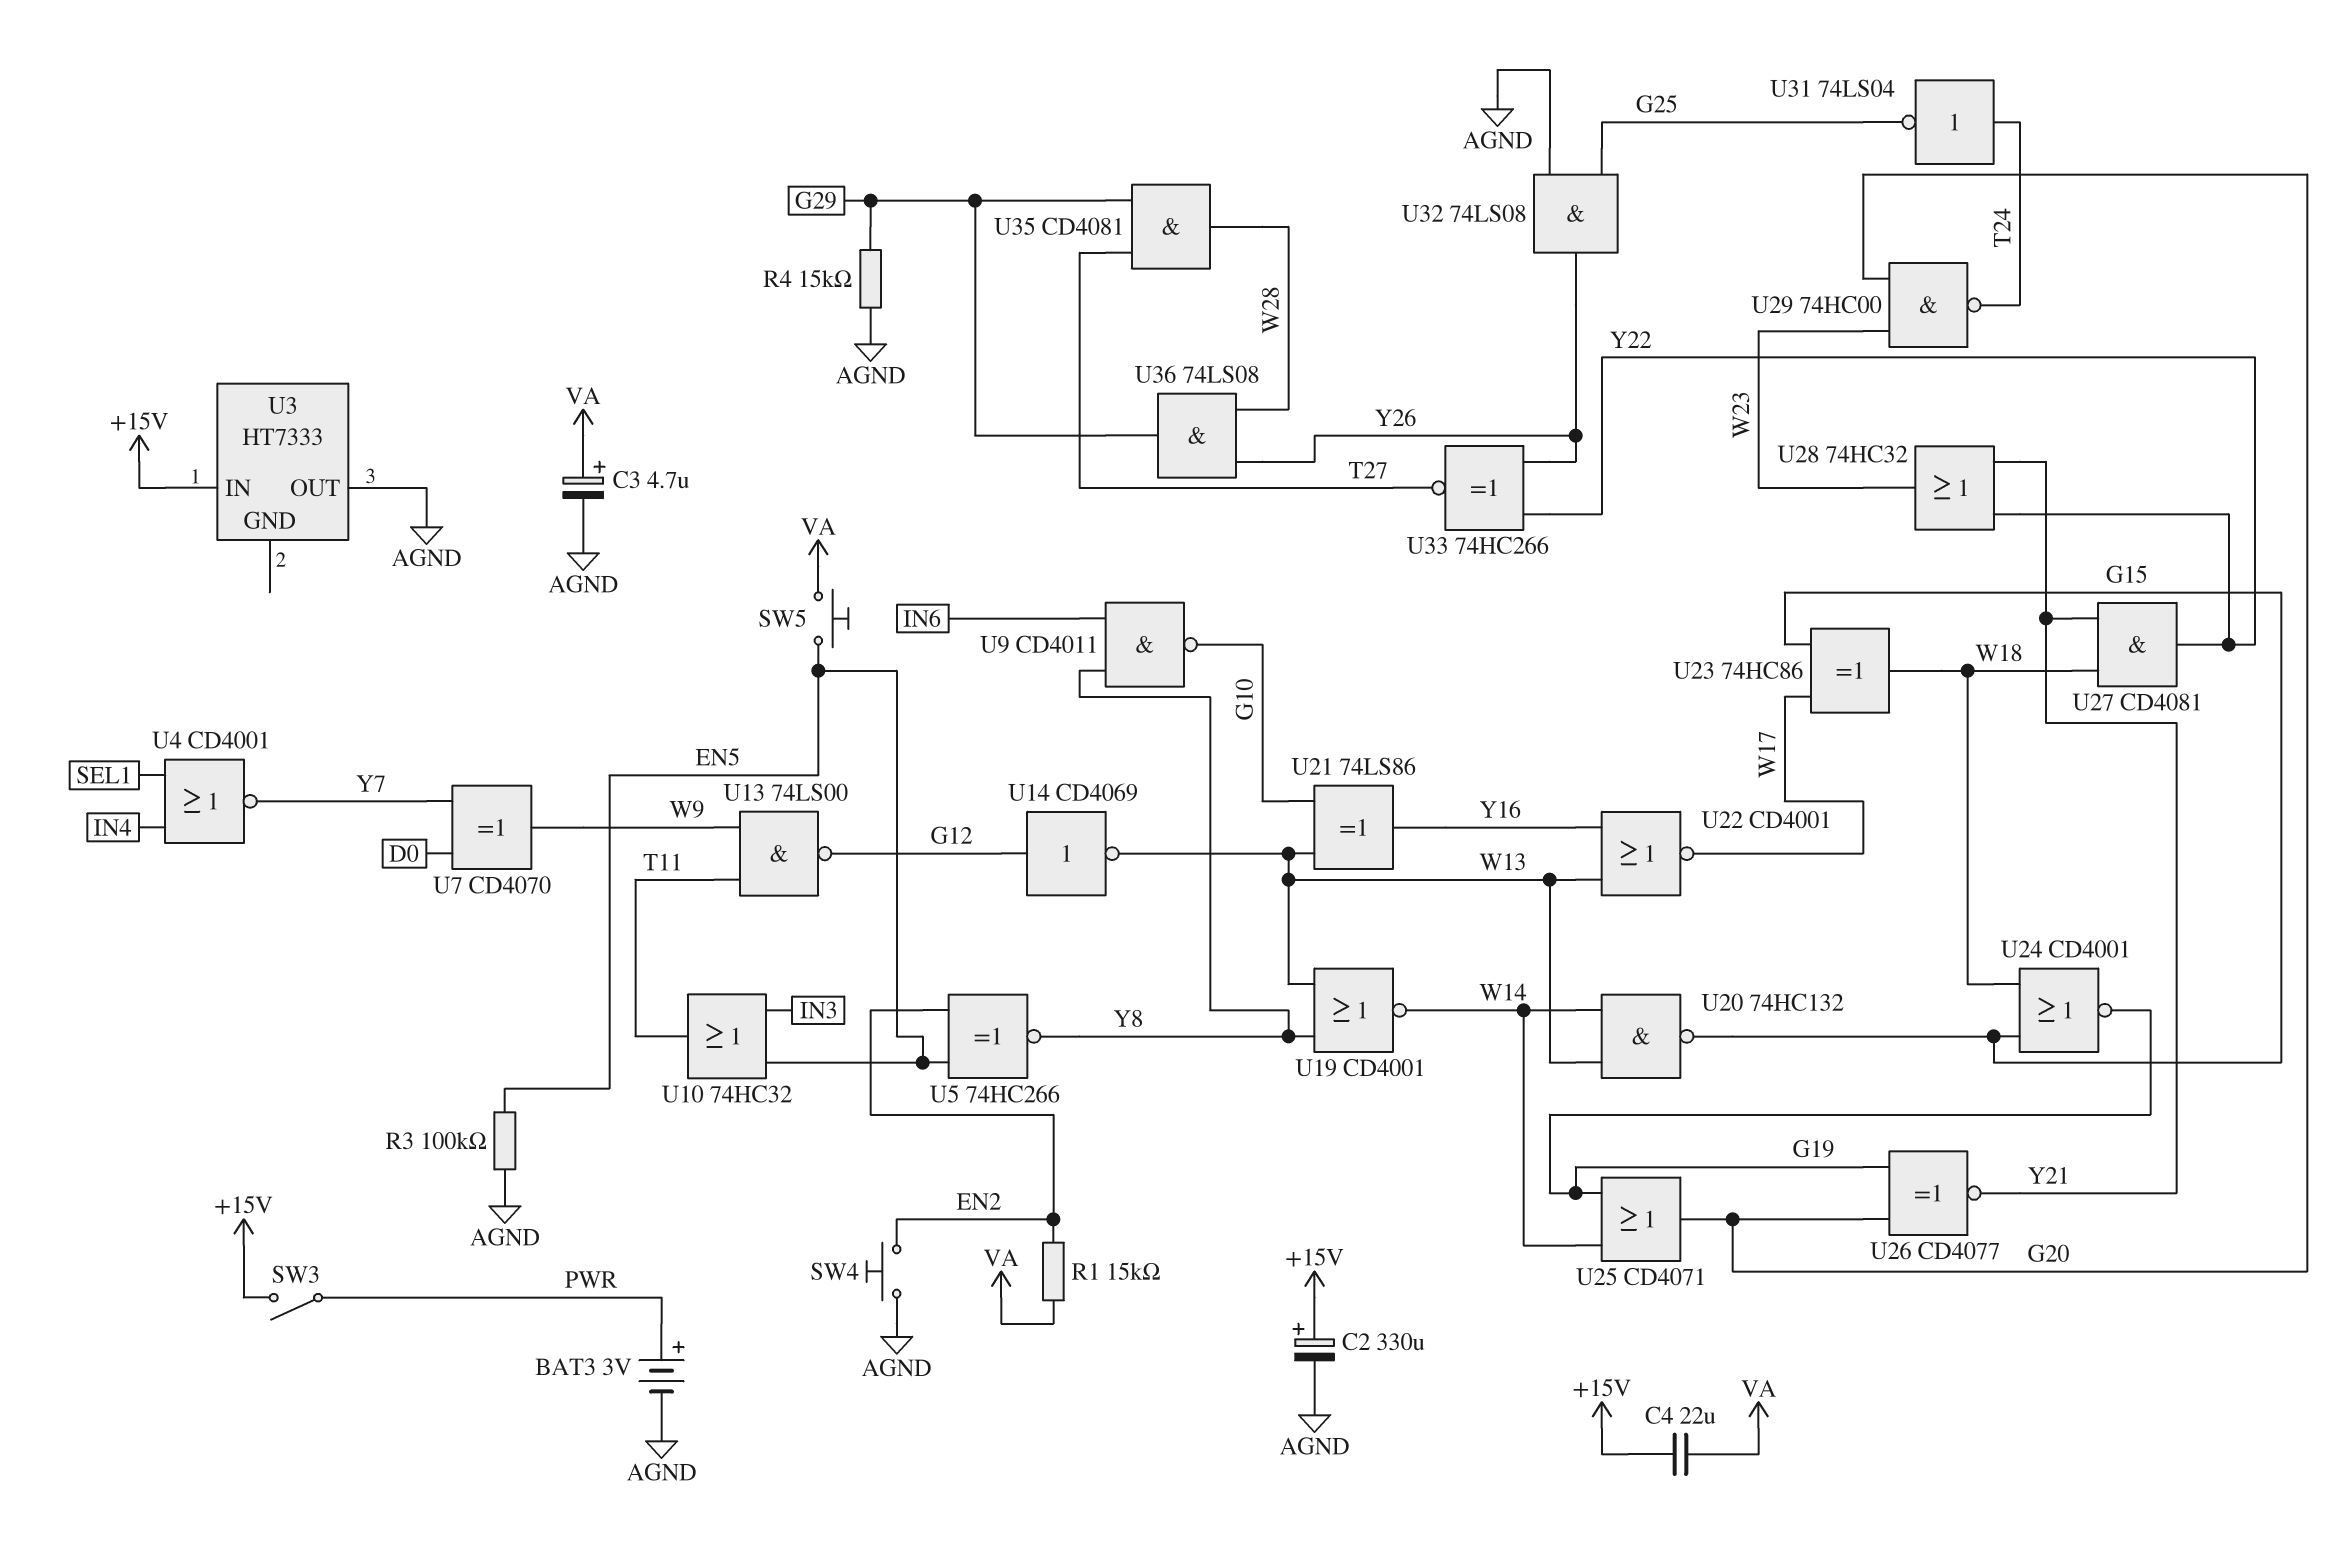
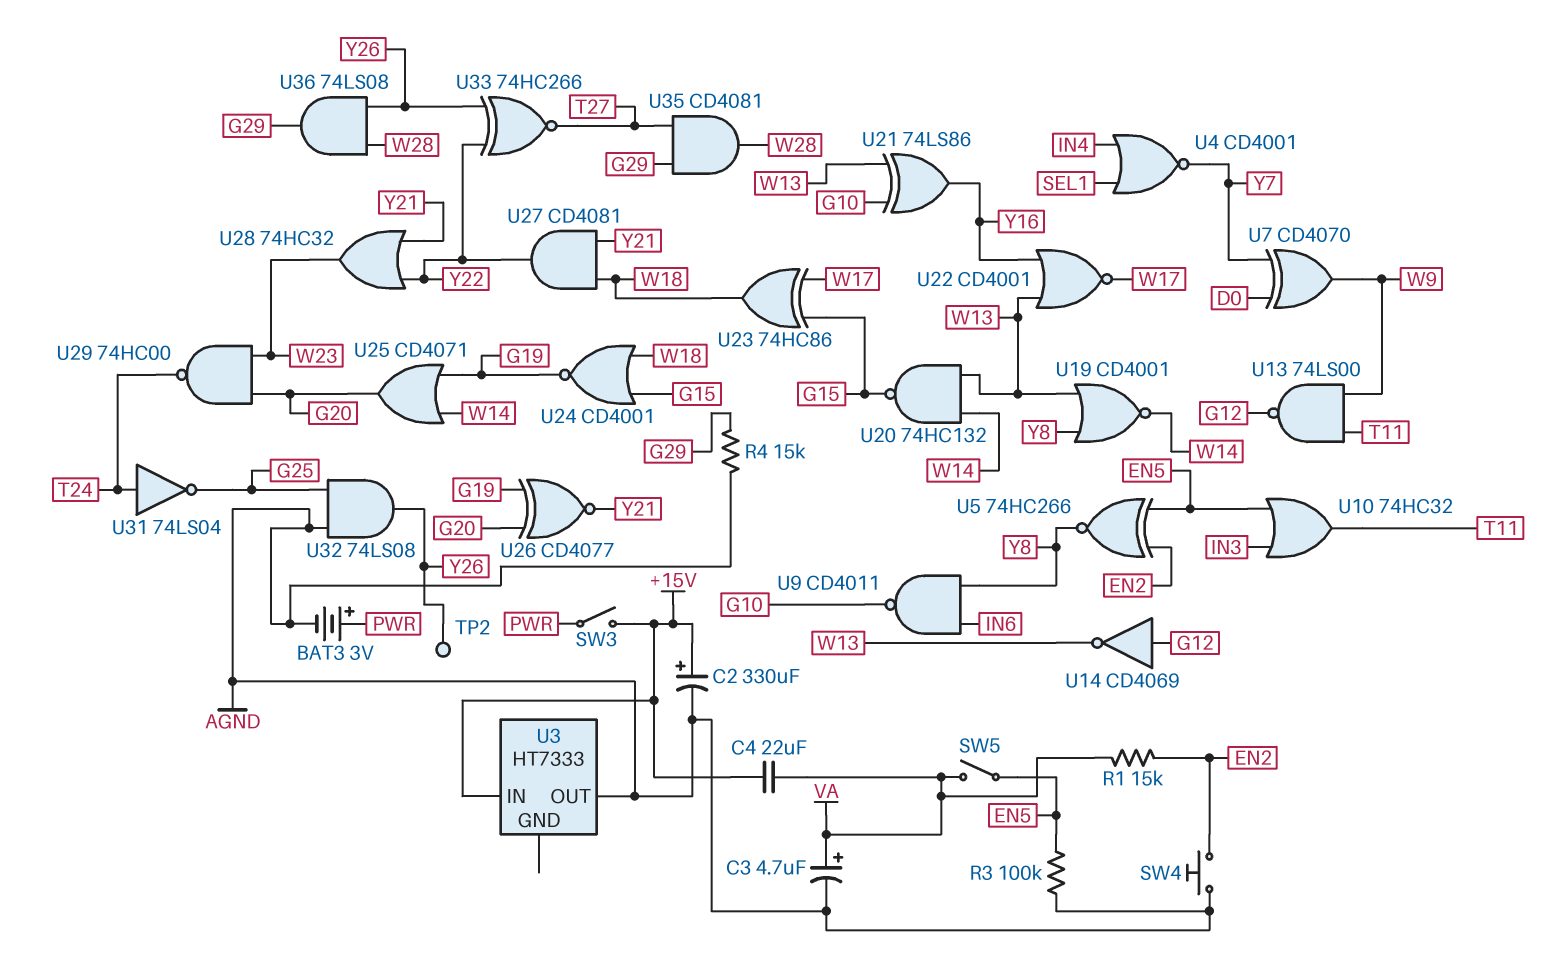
SW5: button (EN5, VA) -> switch (EN5, VA)
TP2: none -> test point (Y26)

